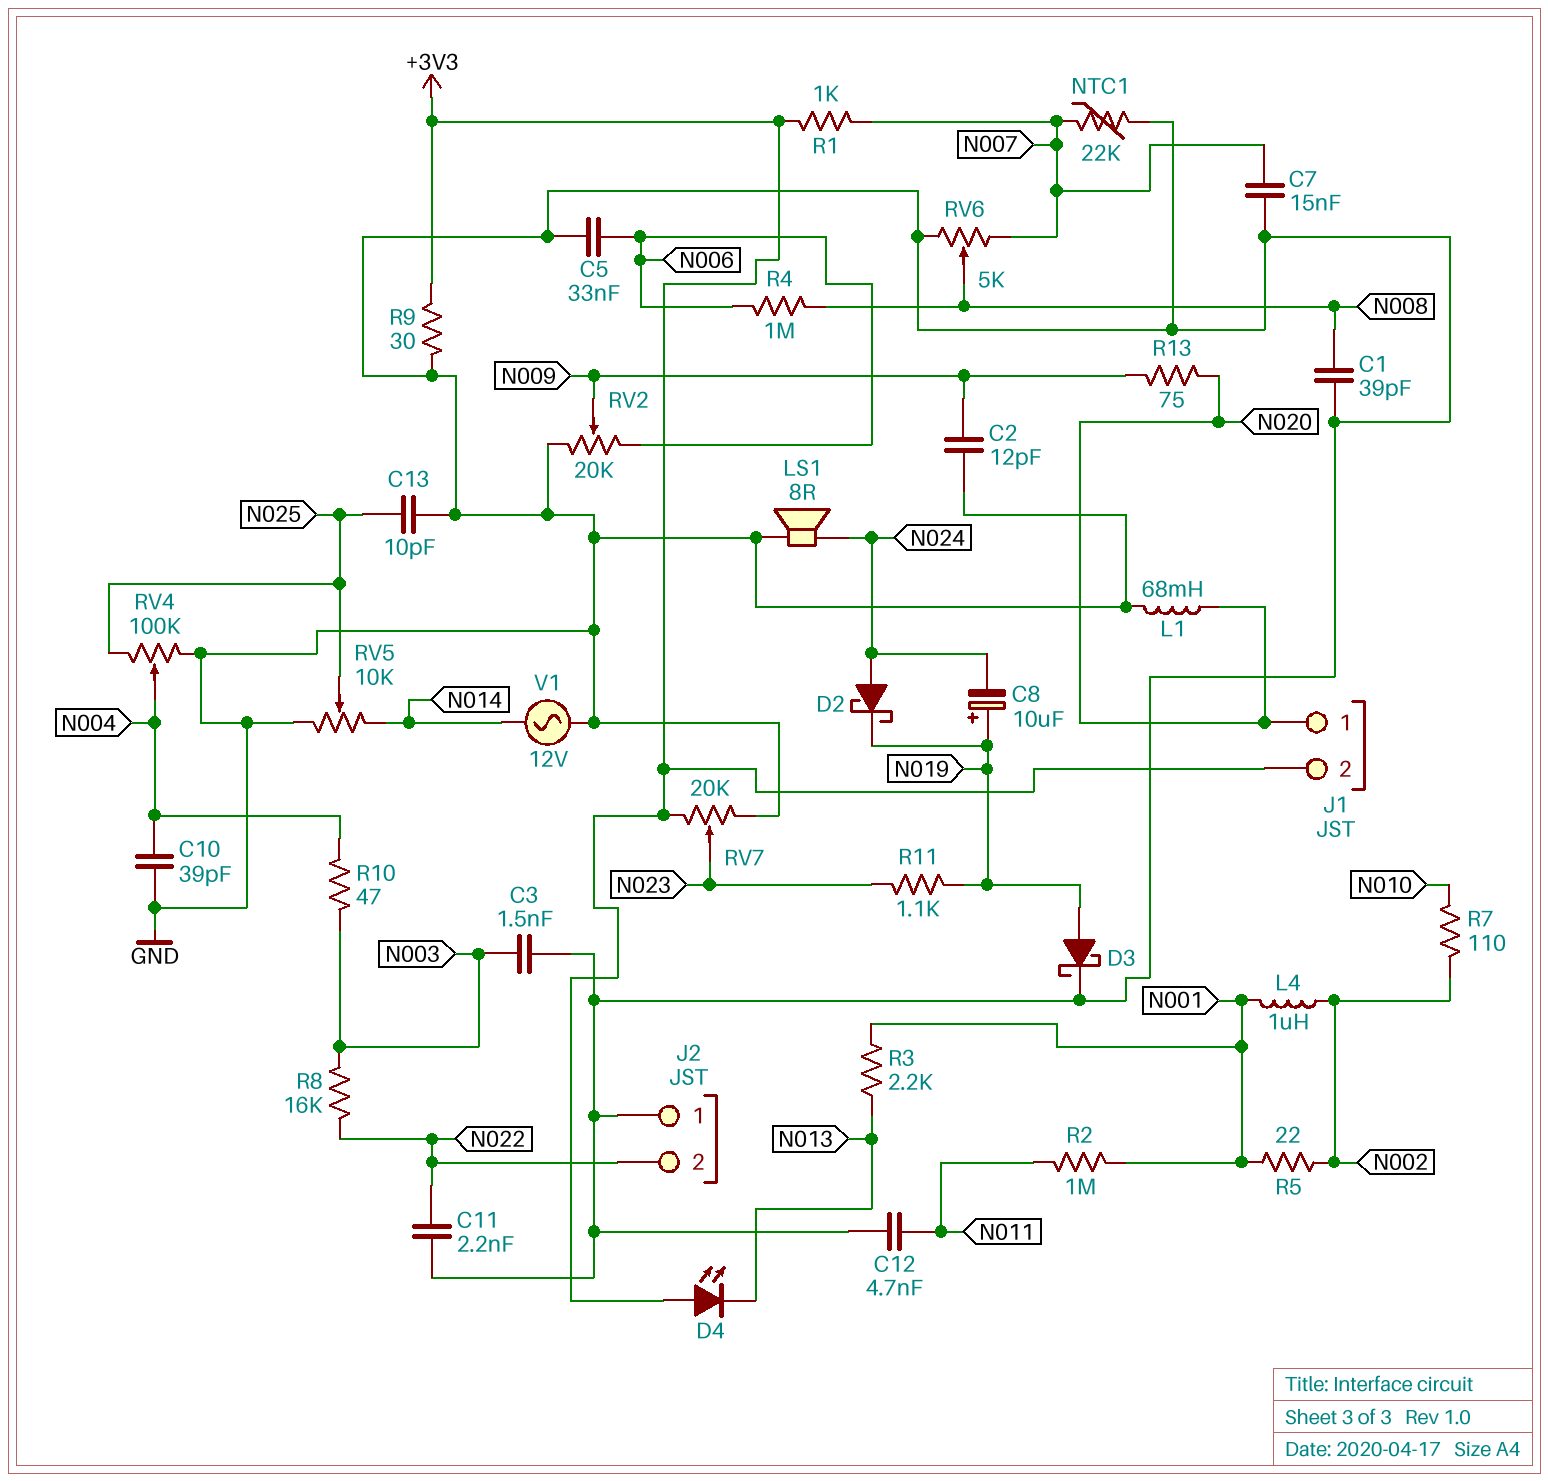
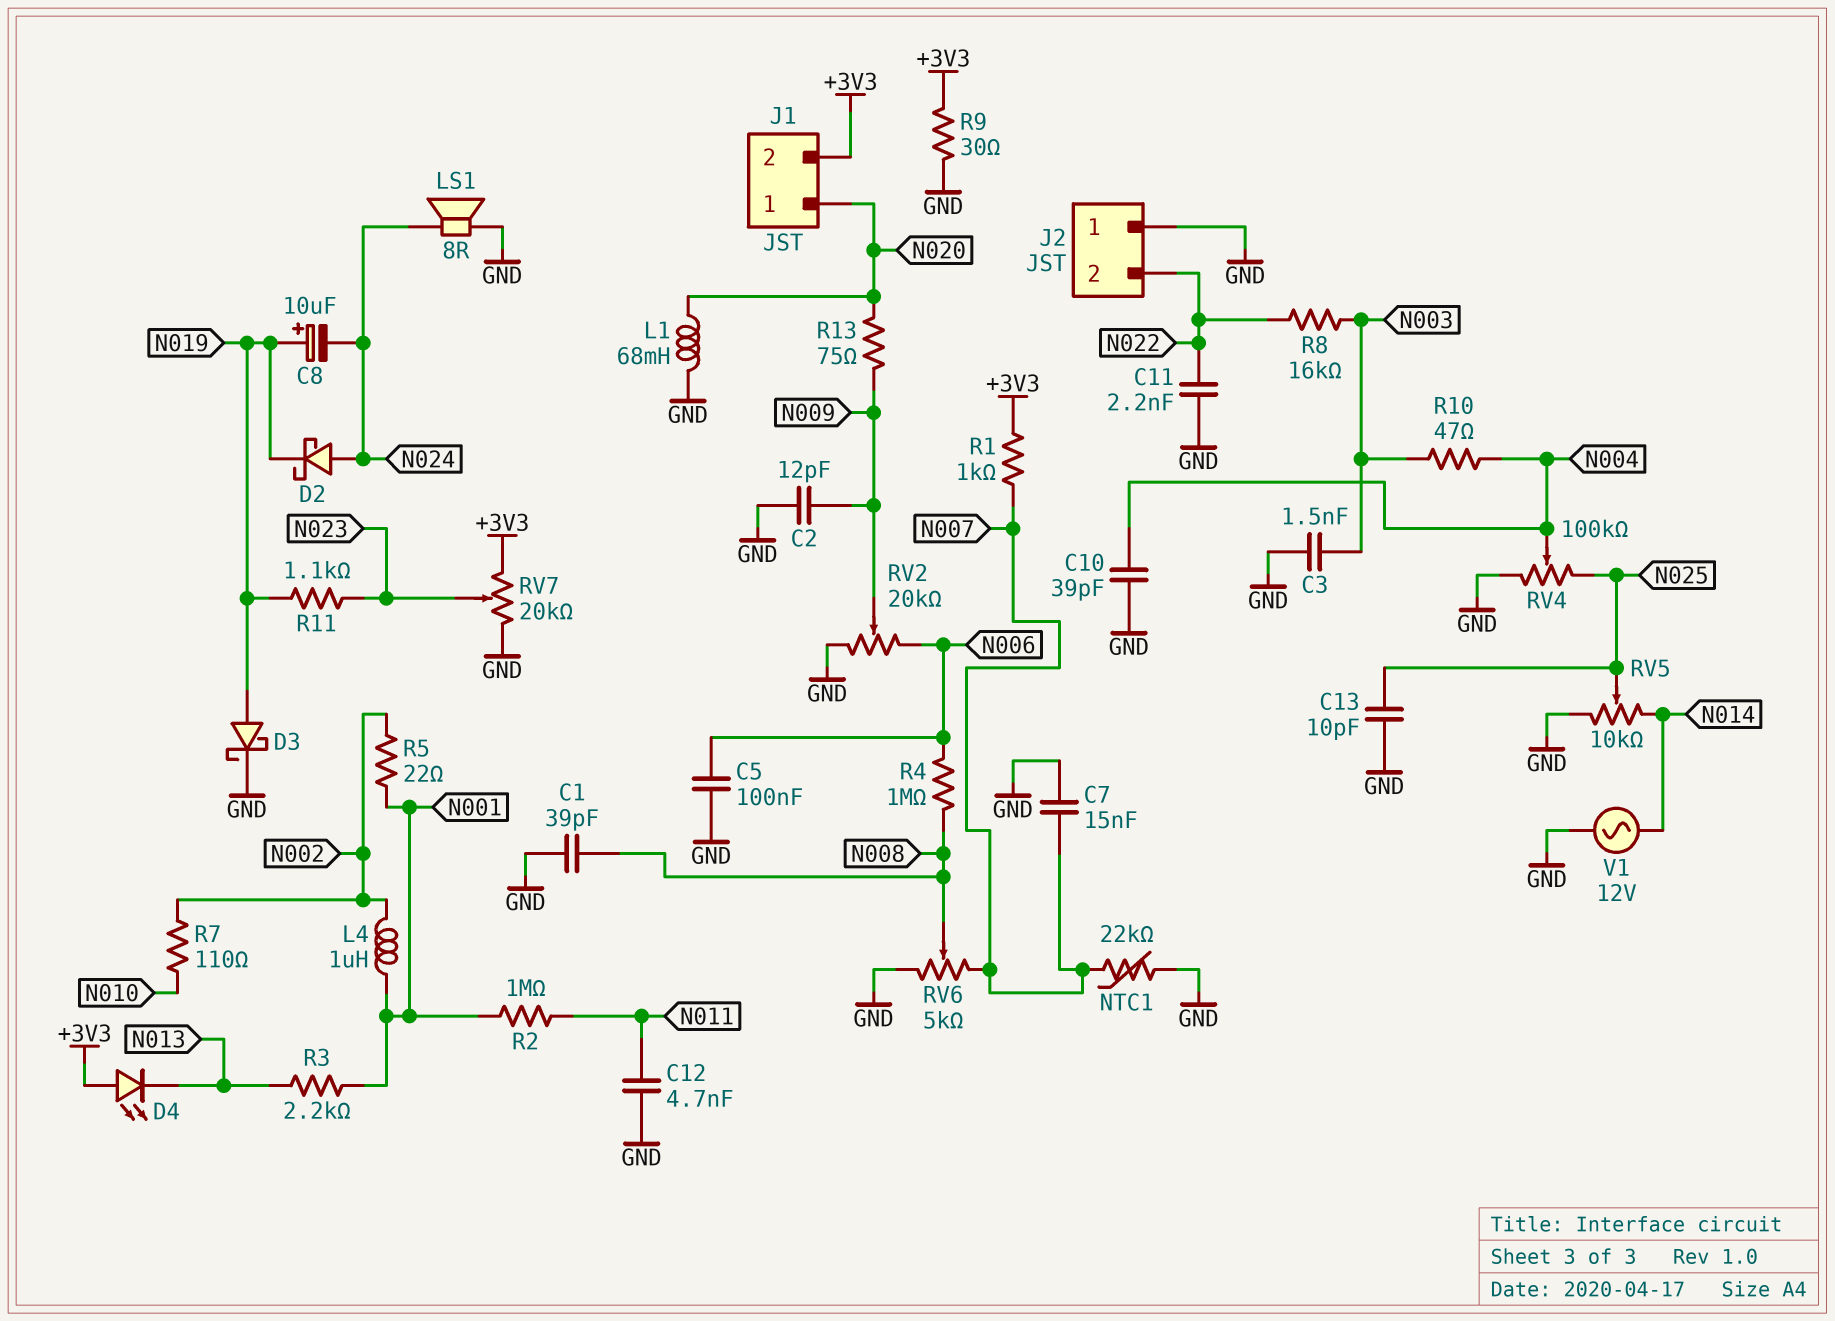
C5: 33nF (GND, N006) -> 100nF (GND, N006)

